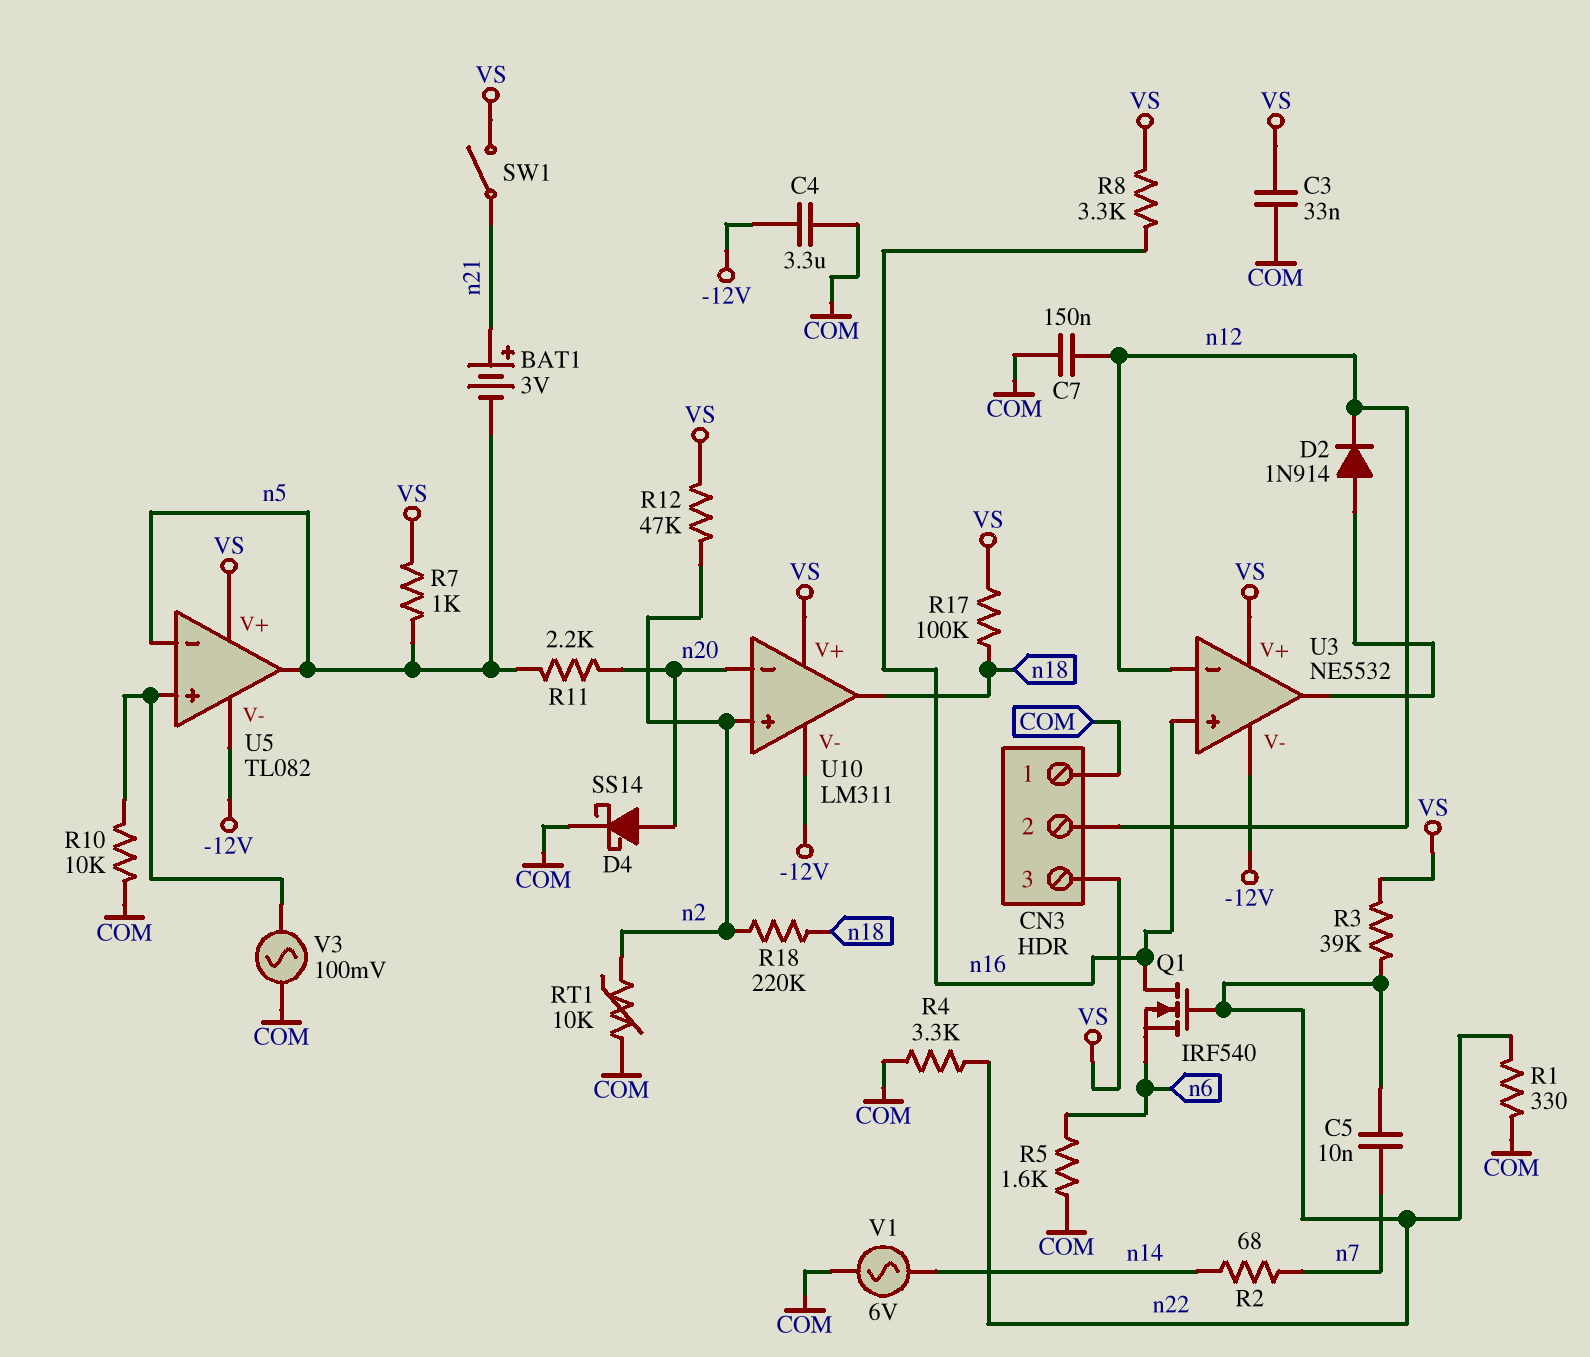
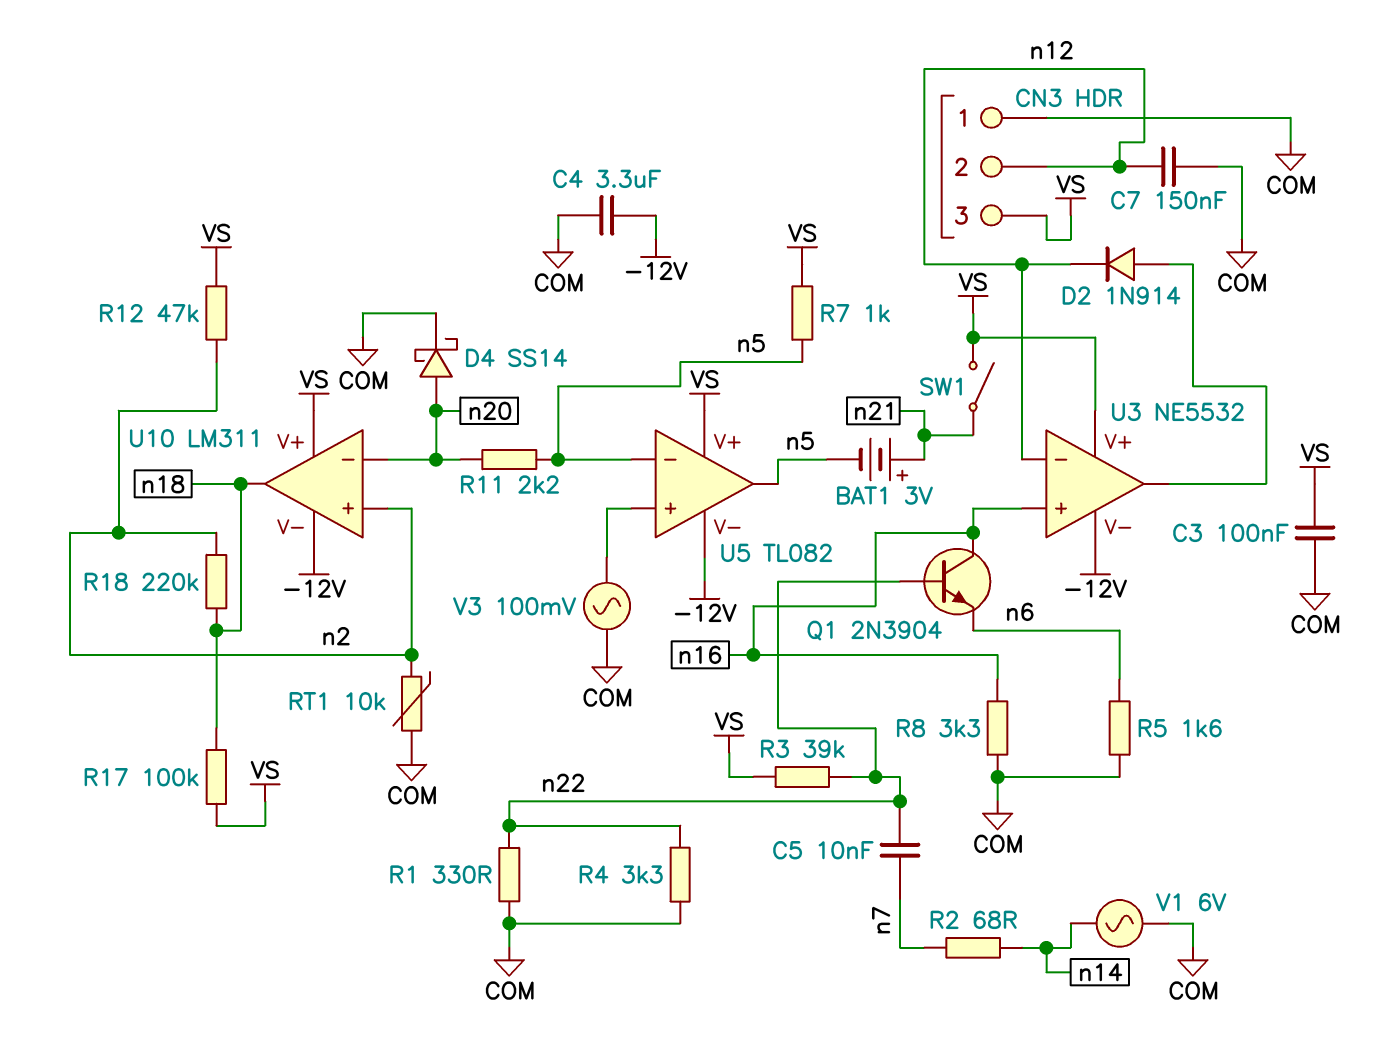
C3: 33nF (COM, VS) -> 100nF (COM, VS)
Q1: NMOS IRF540 (G n22, D n16, S n6) -> NPN 2N3904 (B n22, C n16, E n6)
R8: 3.3k (VS, n16) -> 3.3k (COM, n16)
R10: 10k (COM, U5/in+) -> none

